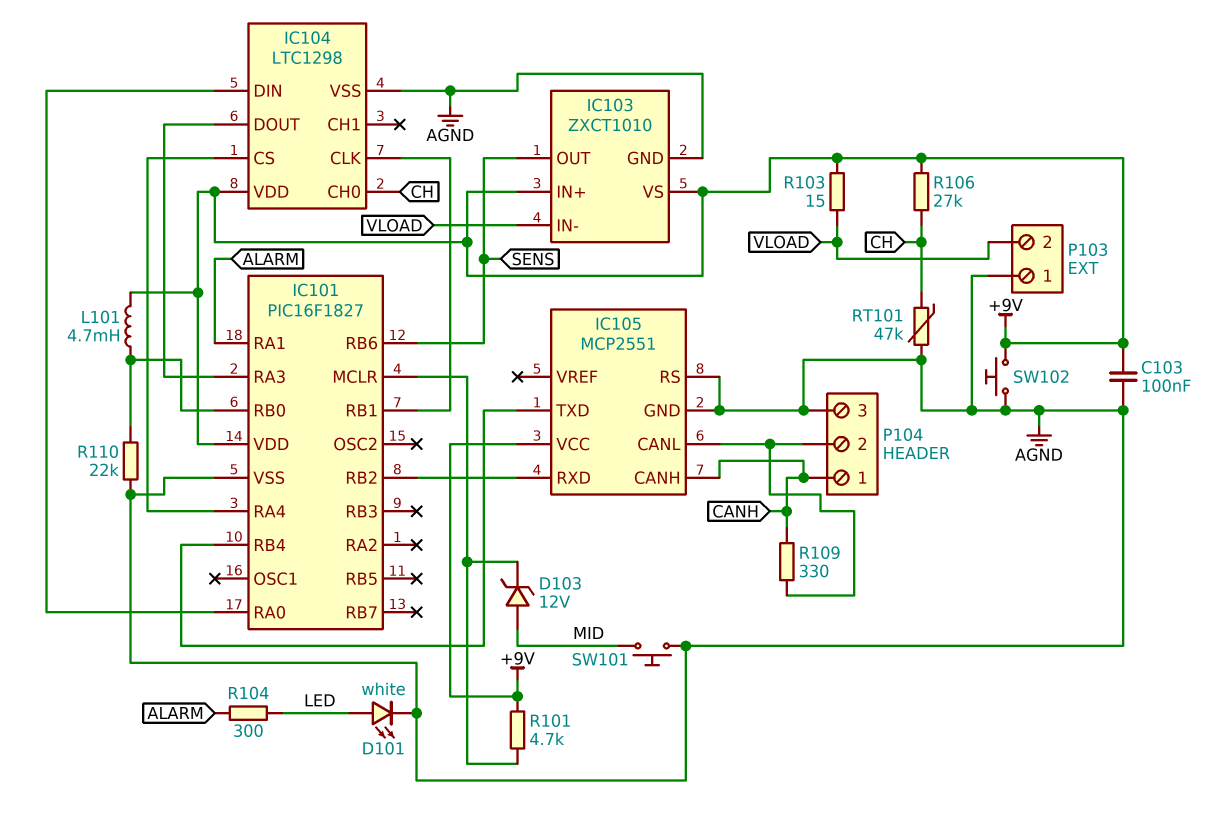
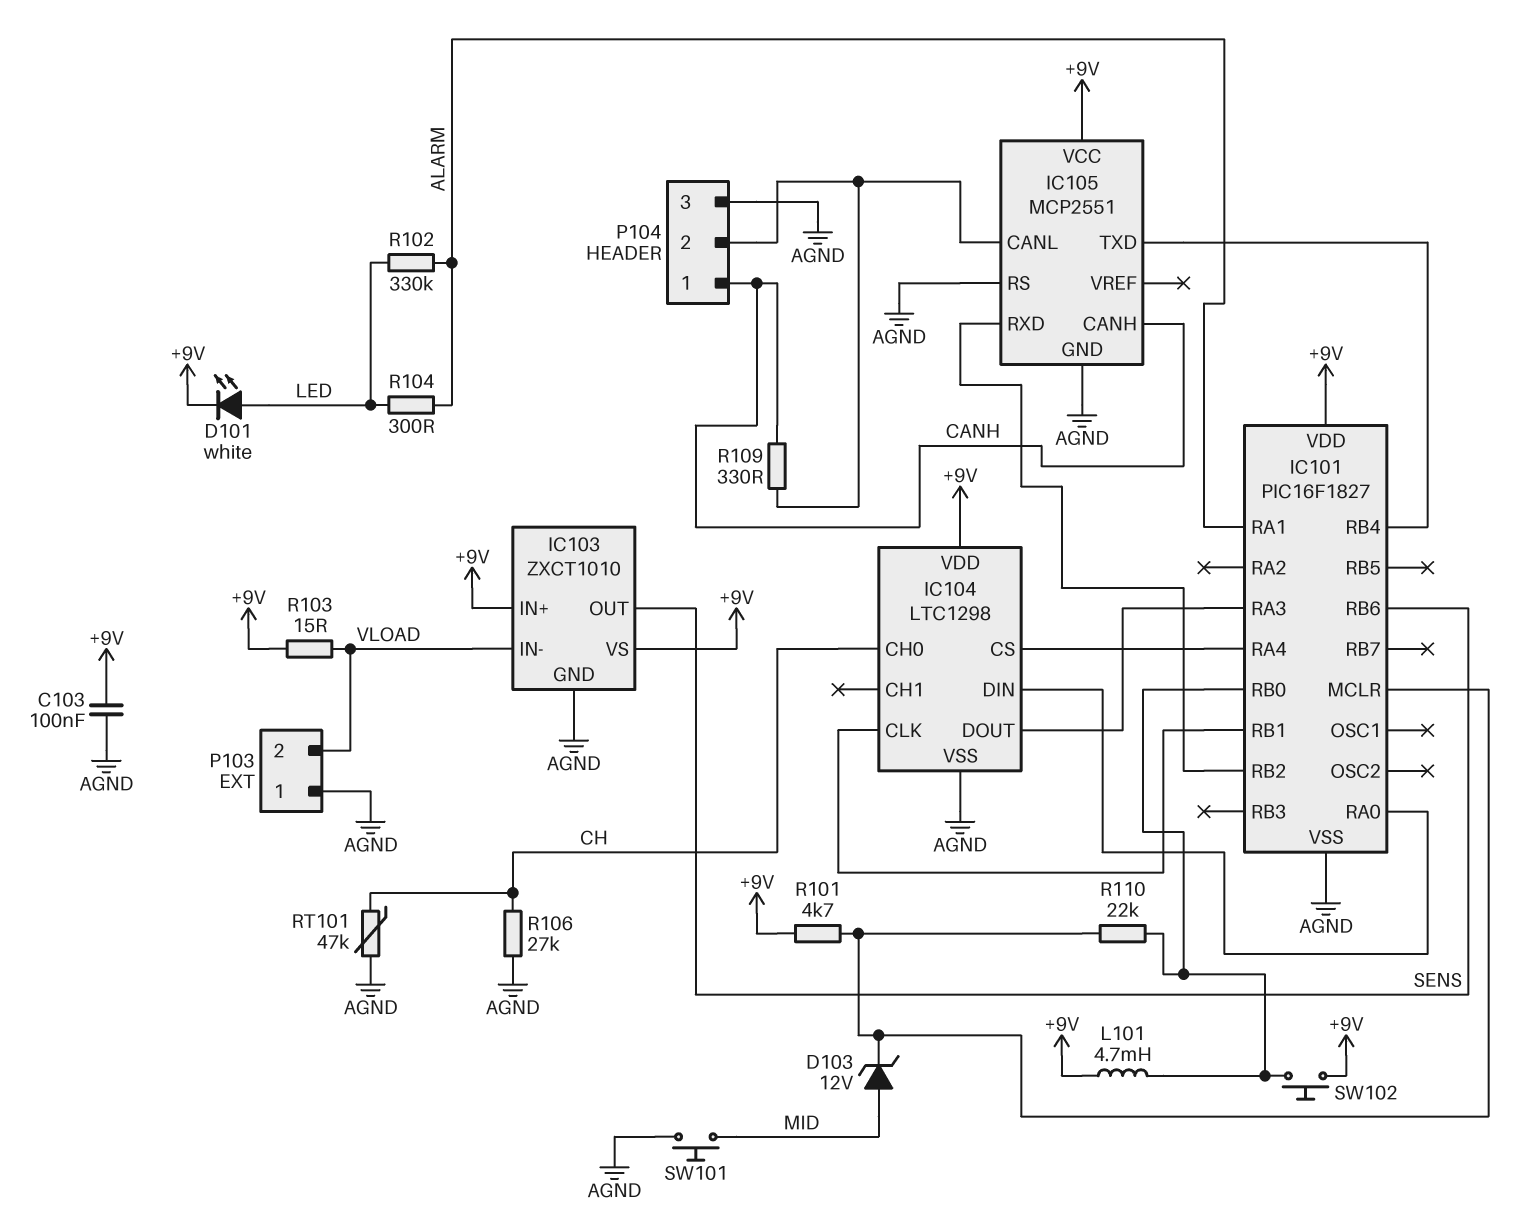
D101: LED white (A LED, K AGND) -> LED white (A LED, K +9V)
R102: none -> 330k (ALARM, LED)
R106: 27k (+9V, CH) -> 27k (AGND, CH)
R110: 22k (AGND, IC101/RB0) -> 22k (IC101/MCLR, IC101/RB0)
SW102: button (+9V, AGND) -> button (+9V, IC101/RB0)

